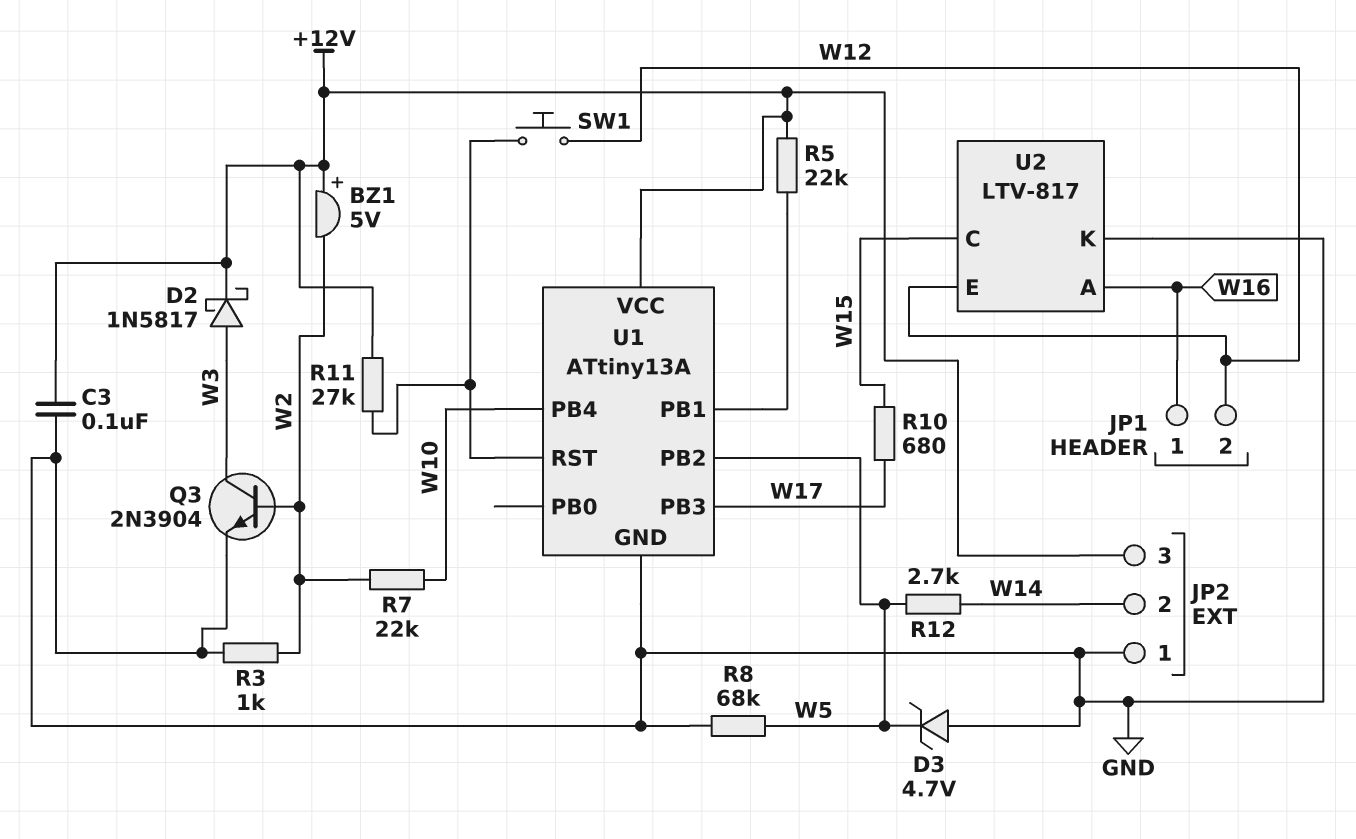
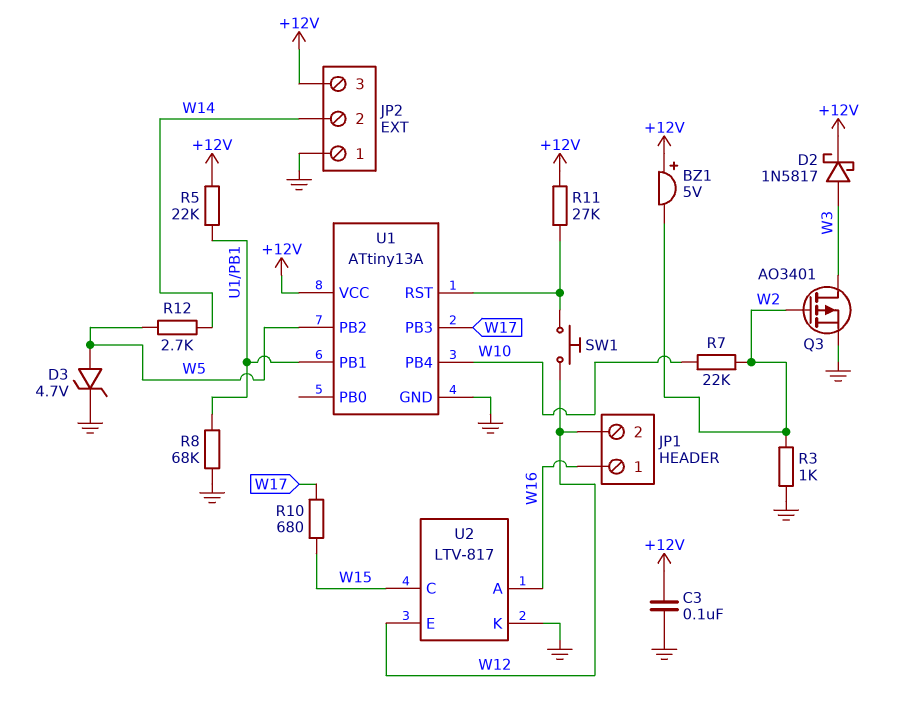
D3: zener 4.7V (A GND, K W5) -> zener 4.7V (A W5, K GND)
Q3: NPN 2N3904 (B W2, C W3, E GND) -> PMOS AO3401 (G W2, D W3, S GND)
R8: 68k (GND, W5) -> 68k (GND, U1/PB1)

